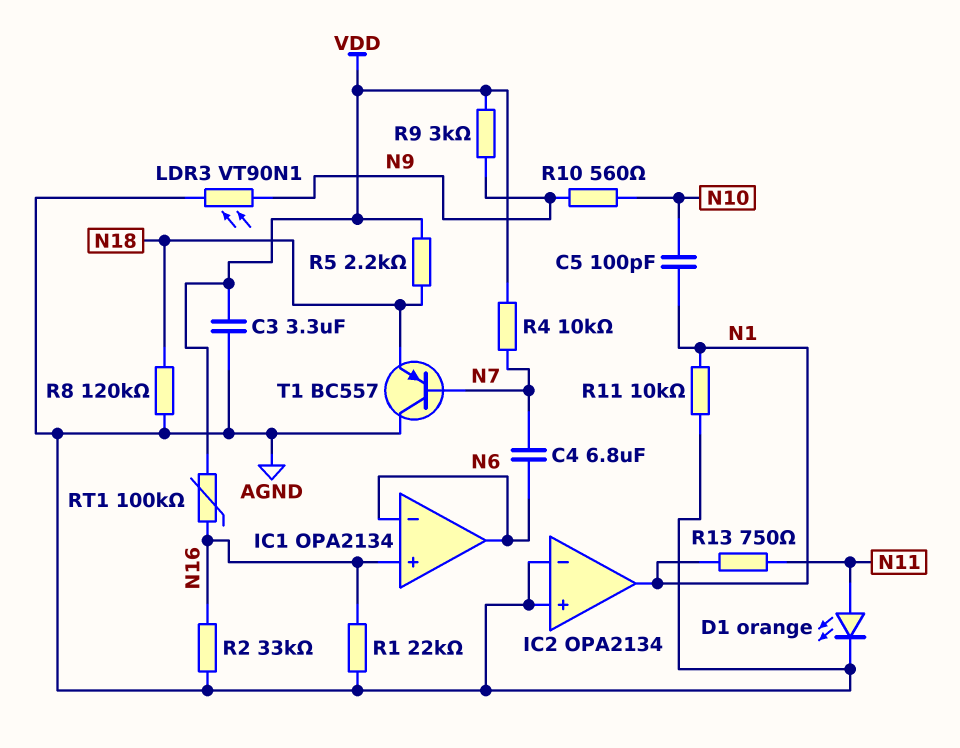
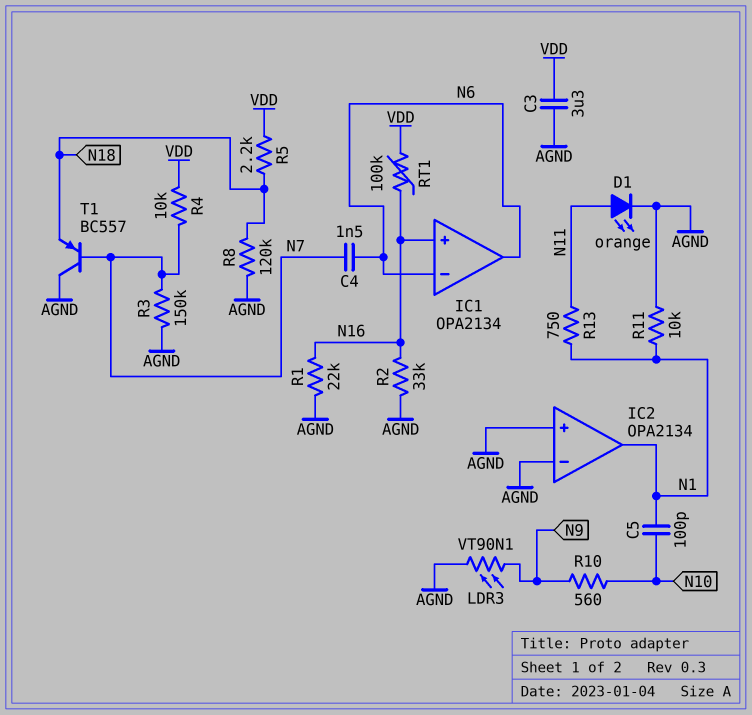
C4: 6.8uF (N6, N7) -> 1.5nF (N6, N7)
R3: none -> 150k (AGND, N7)
R9: 3k (N9, VDD) -> none

